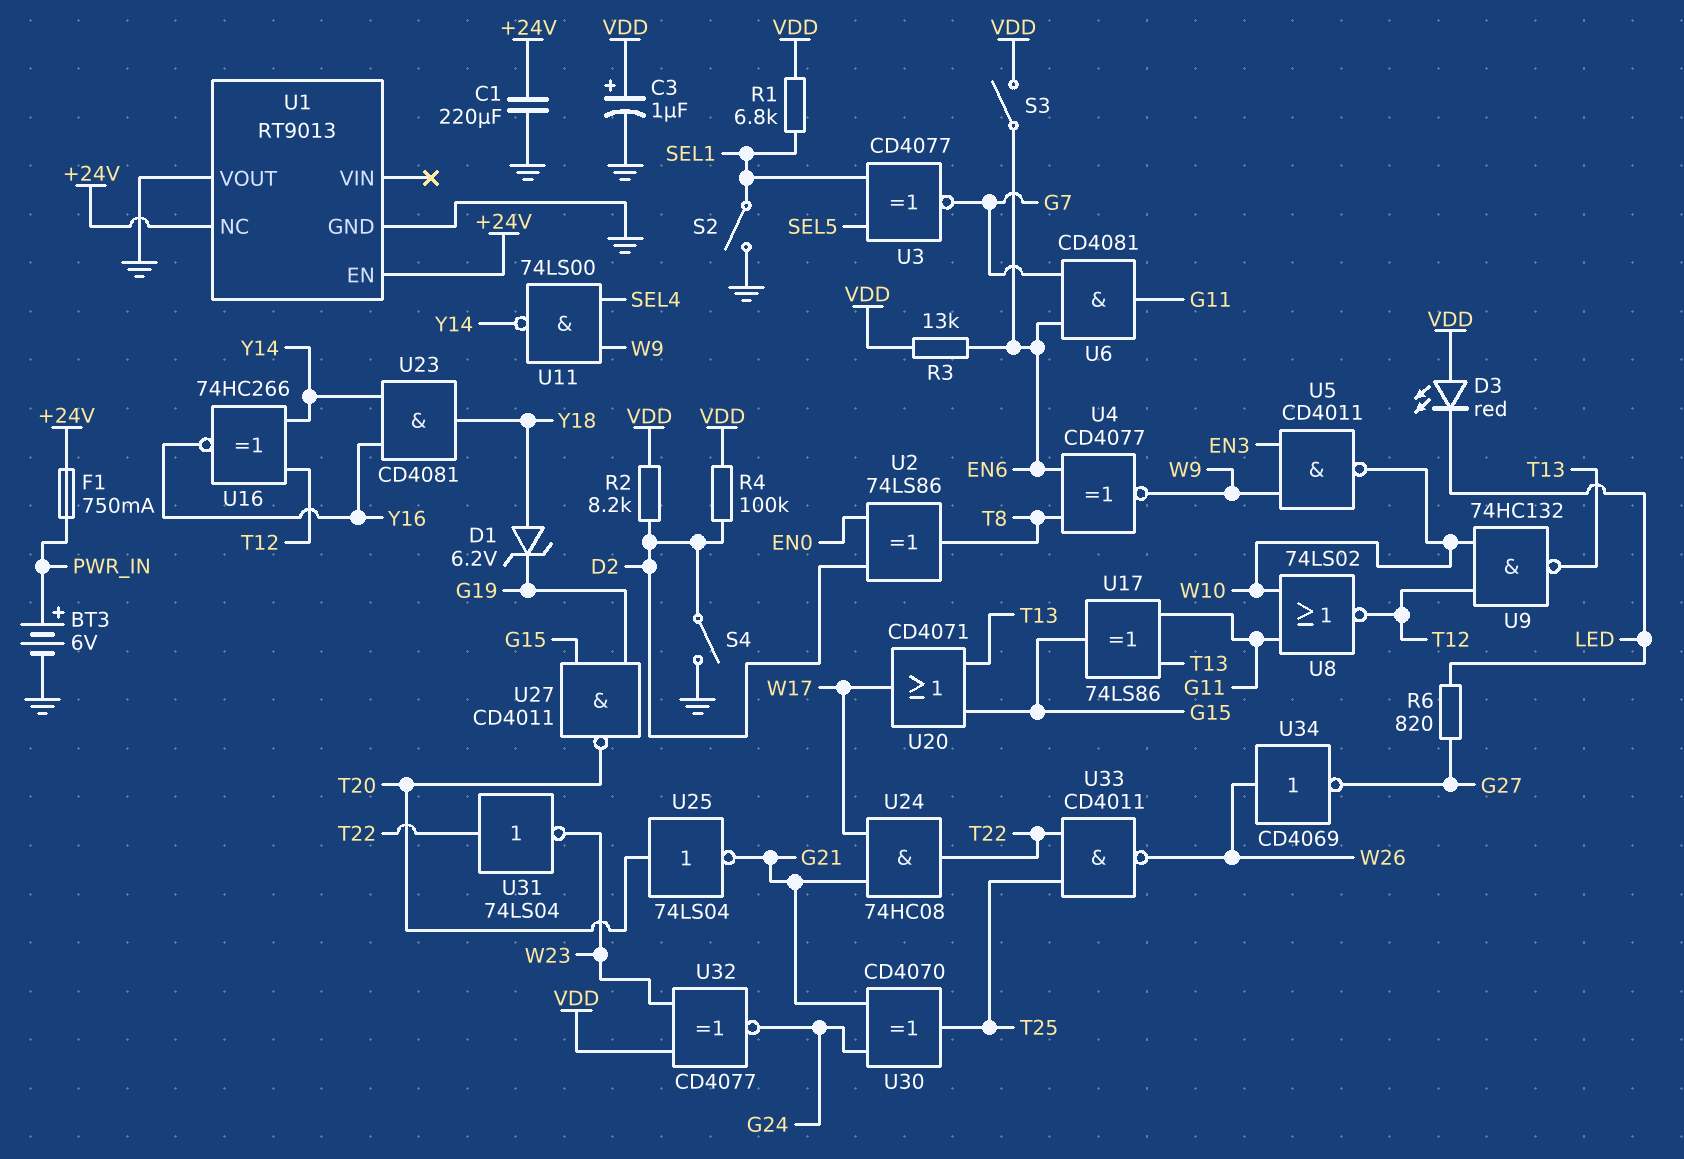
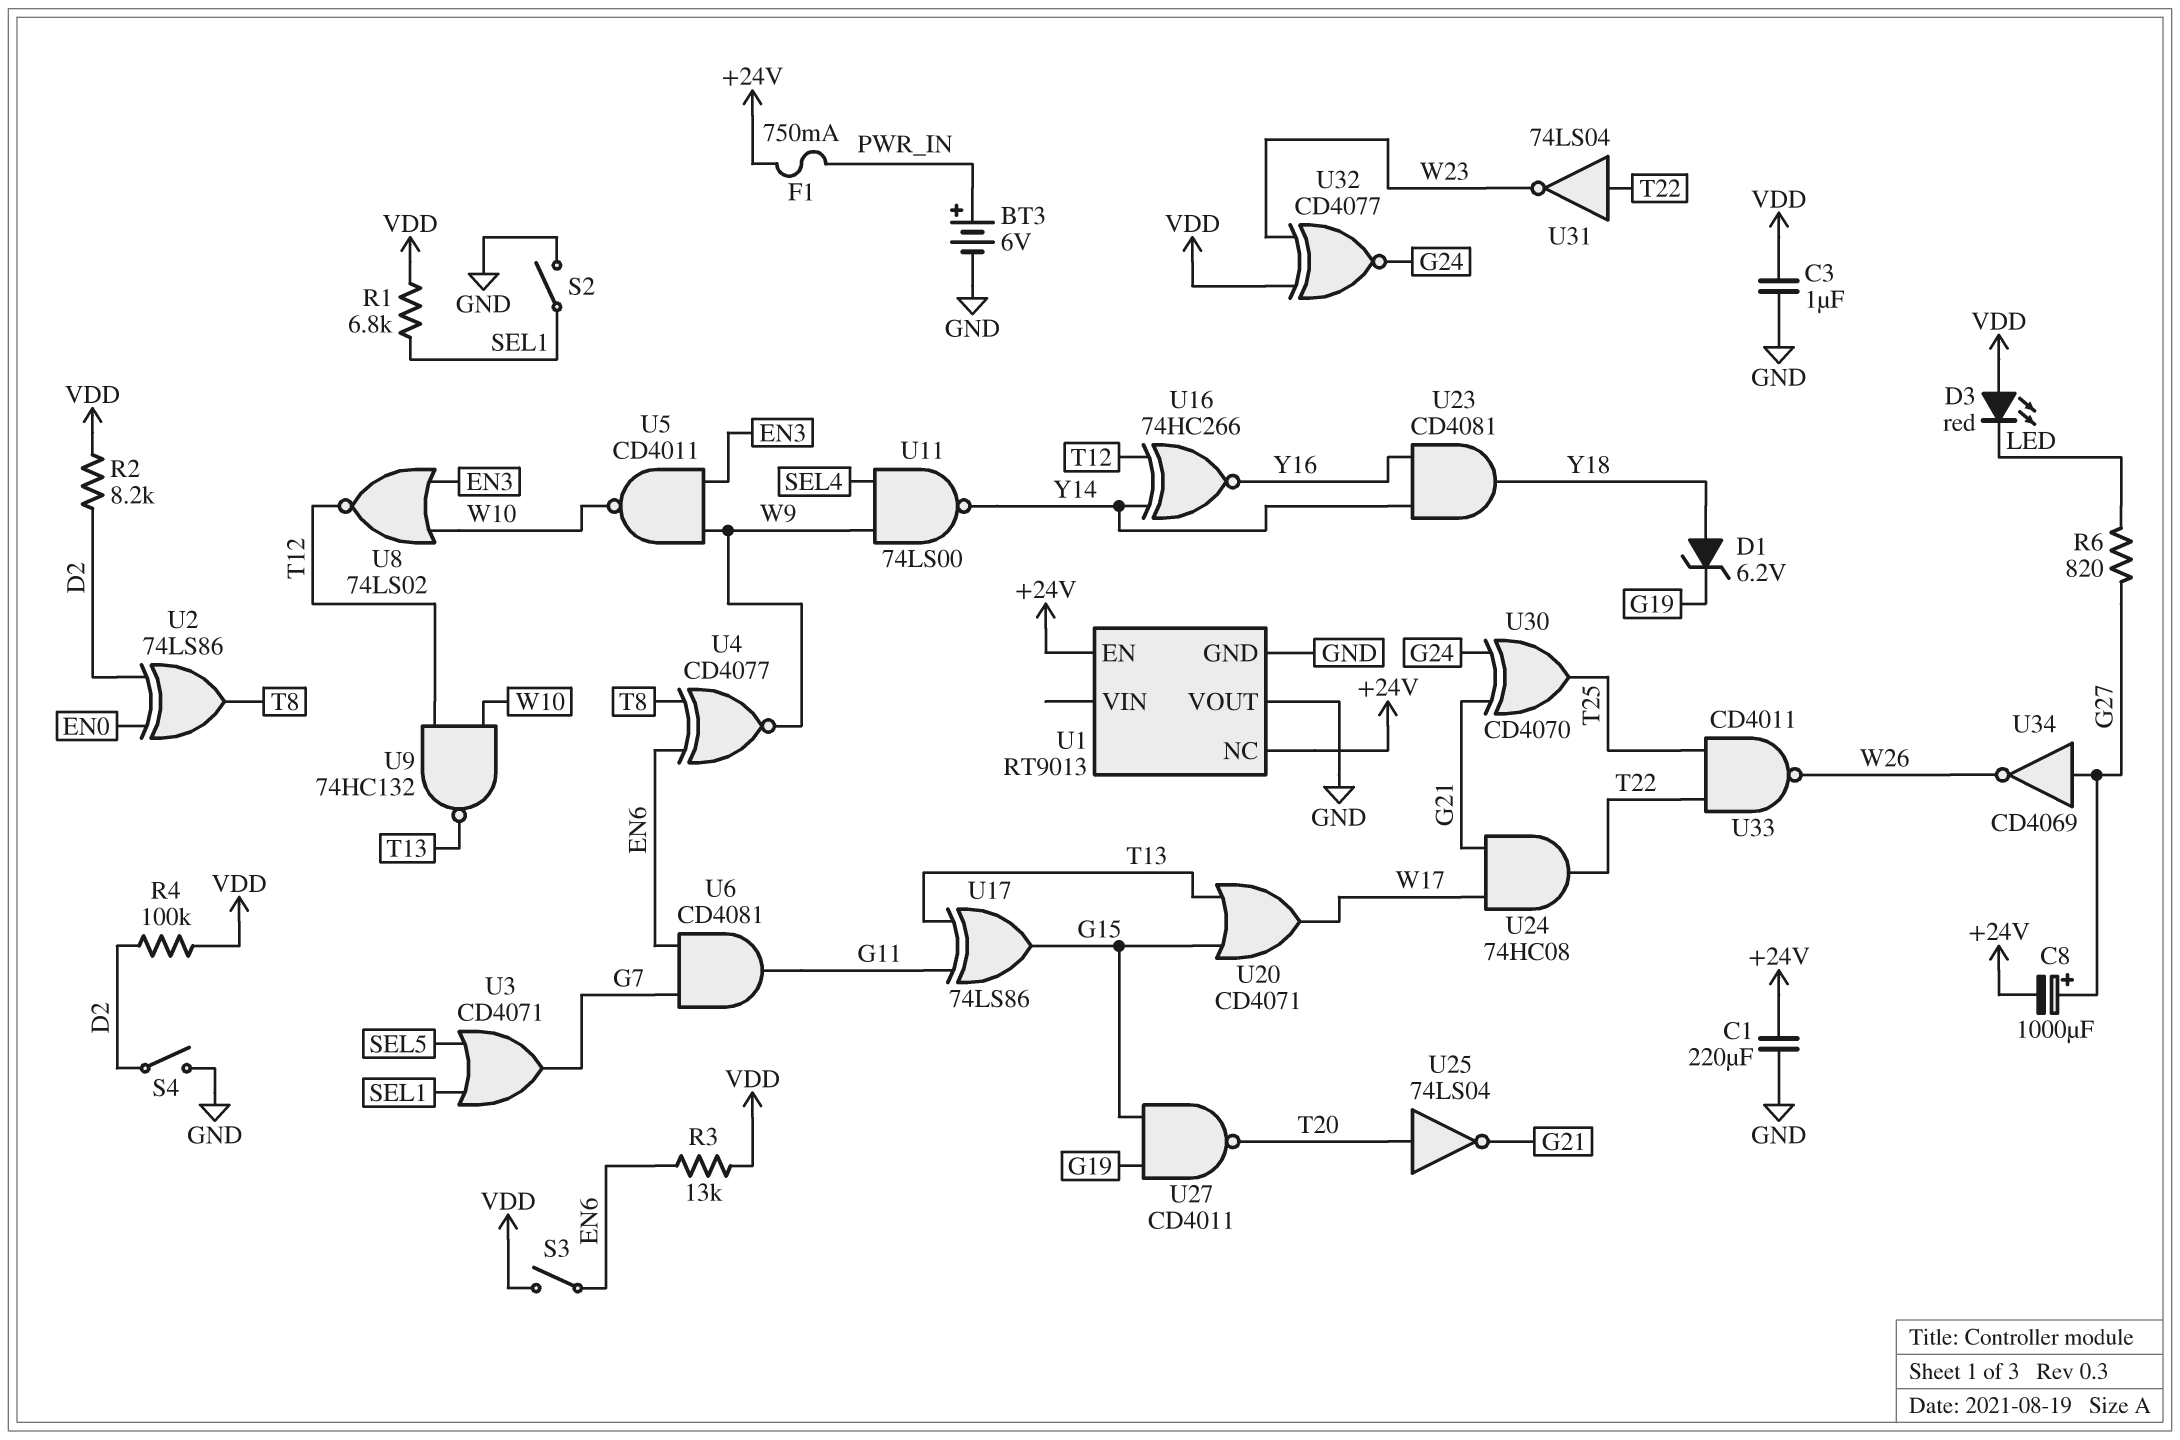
C3: 1uF (plus VDD, minus GND) -> 1uF (GND, VDD)
C8: none -> 1000uF (plus G27, minus +24V)
U3: XNOR CD4077 (in SEL1, in SEL5, out G7) -> OR CD4071 (in SEL1, in SEL5, out G7)
U8: NOR 74LS02 (in G11, in W10, out T12) -> NOR 74LS02 (in EN3, in W10, out T12)
U34: NOT CD4069 (in W26, out G27) -> NOT CD4069 (in G27, out W26)

